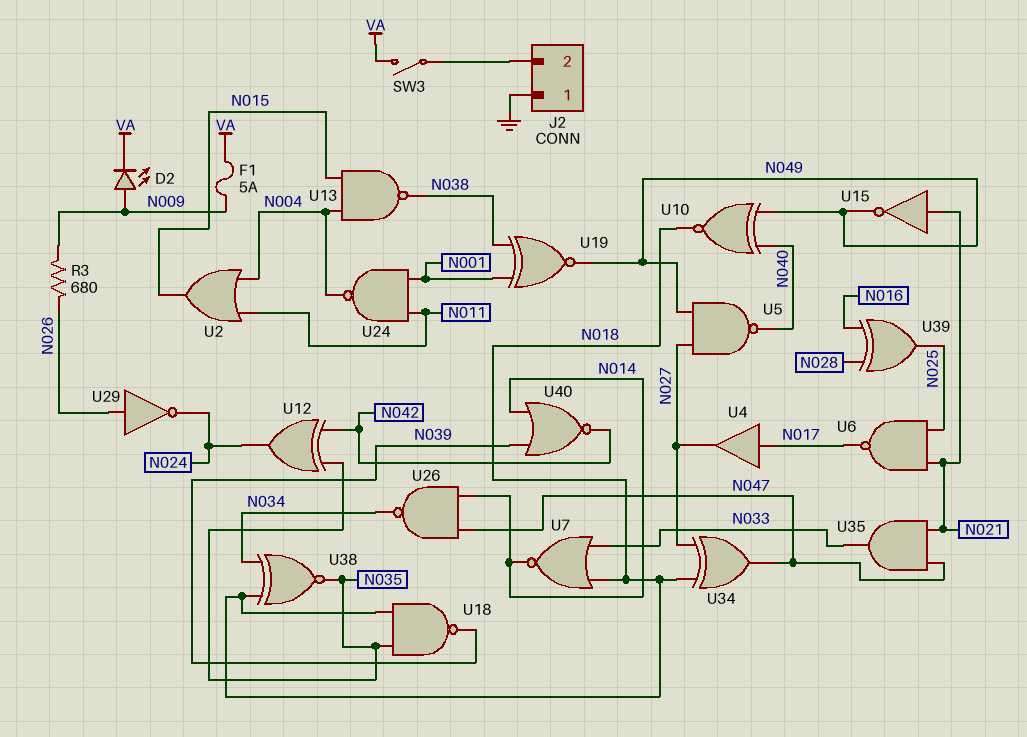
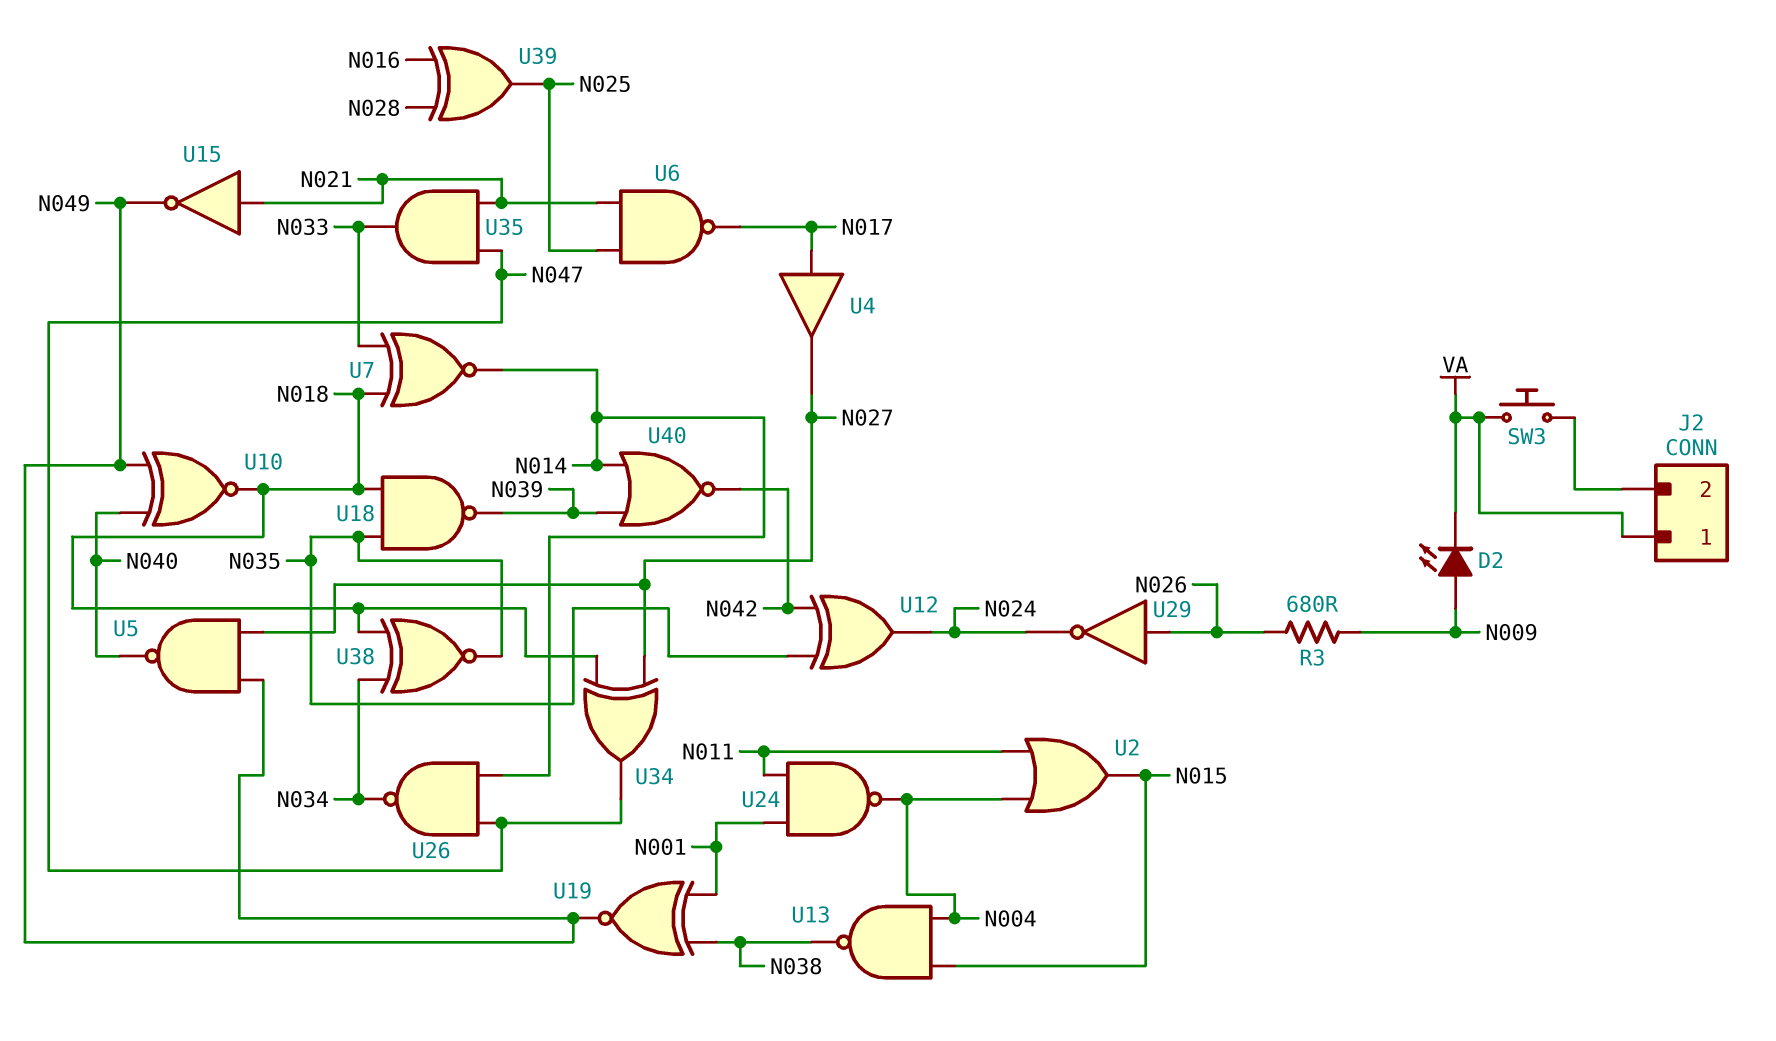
F1: 5A (N009, VA) -> none
J2 pin 1: GND -> VA
SW3: switch (J2/2, VA) -> button (J2/2, VA)
U7: NOR (in N018, in N033, out N014) -> XNOR (in N018, in N033, out N014)

